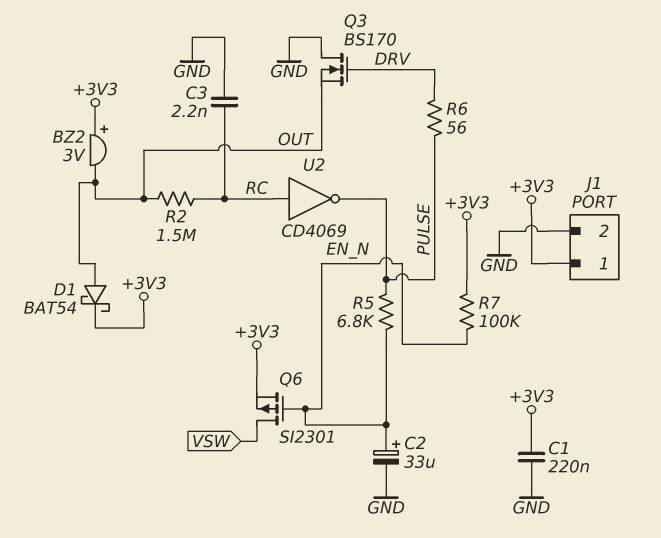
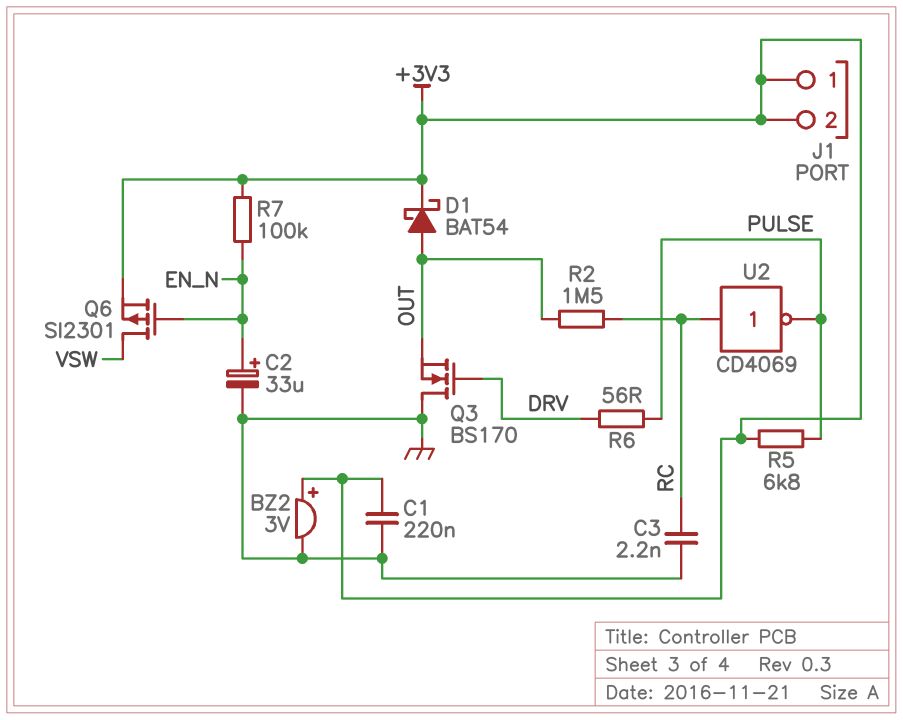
BZ2: buzzer 3V (plus +3V3, minus OUT) -> buzzer 3V (plus +3V3, minus GND)
J1 pin 2: GND -> +3V3
R5: 6.8k (EN_N, PULSE) -> 6.8k (+3V3, PULSE)

